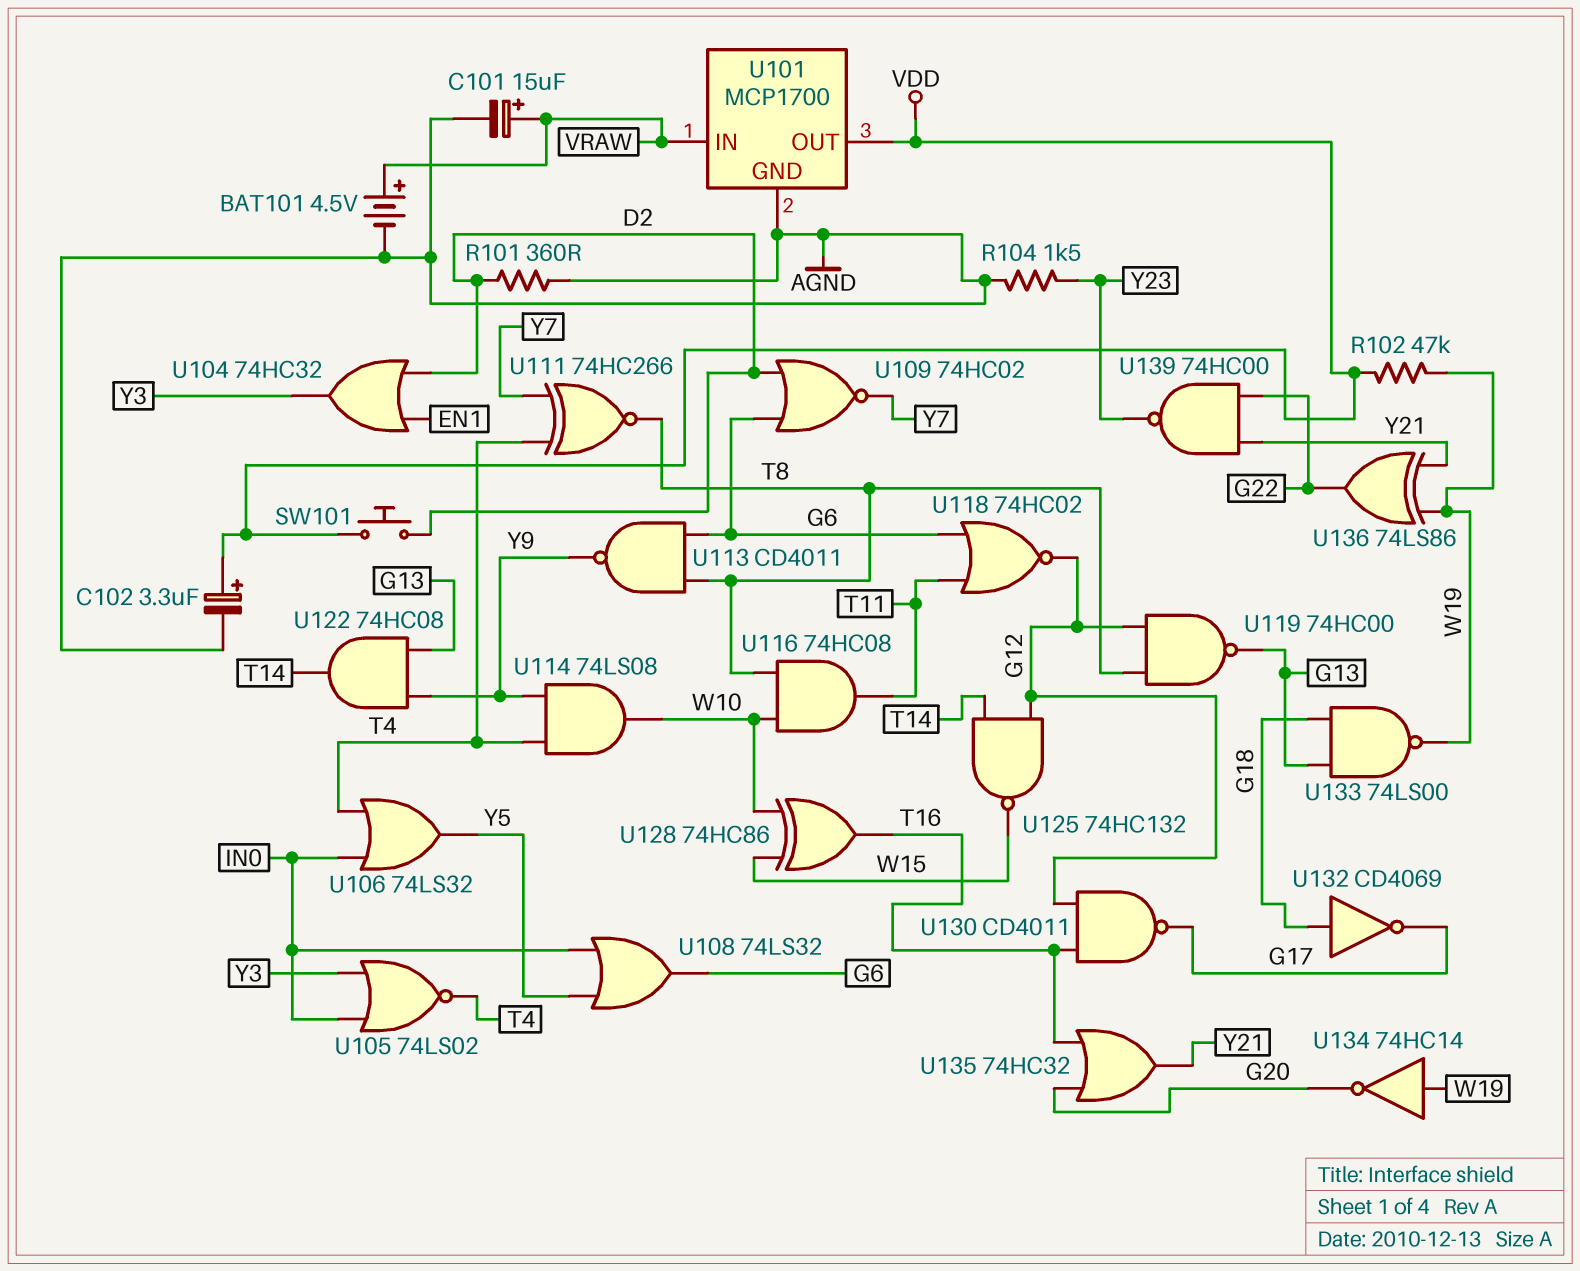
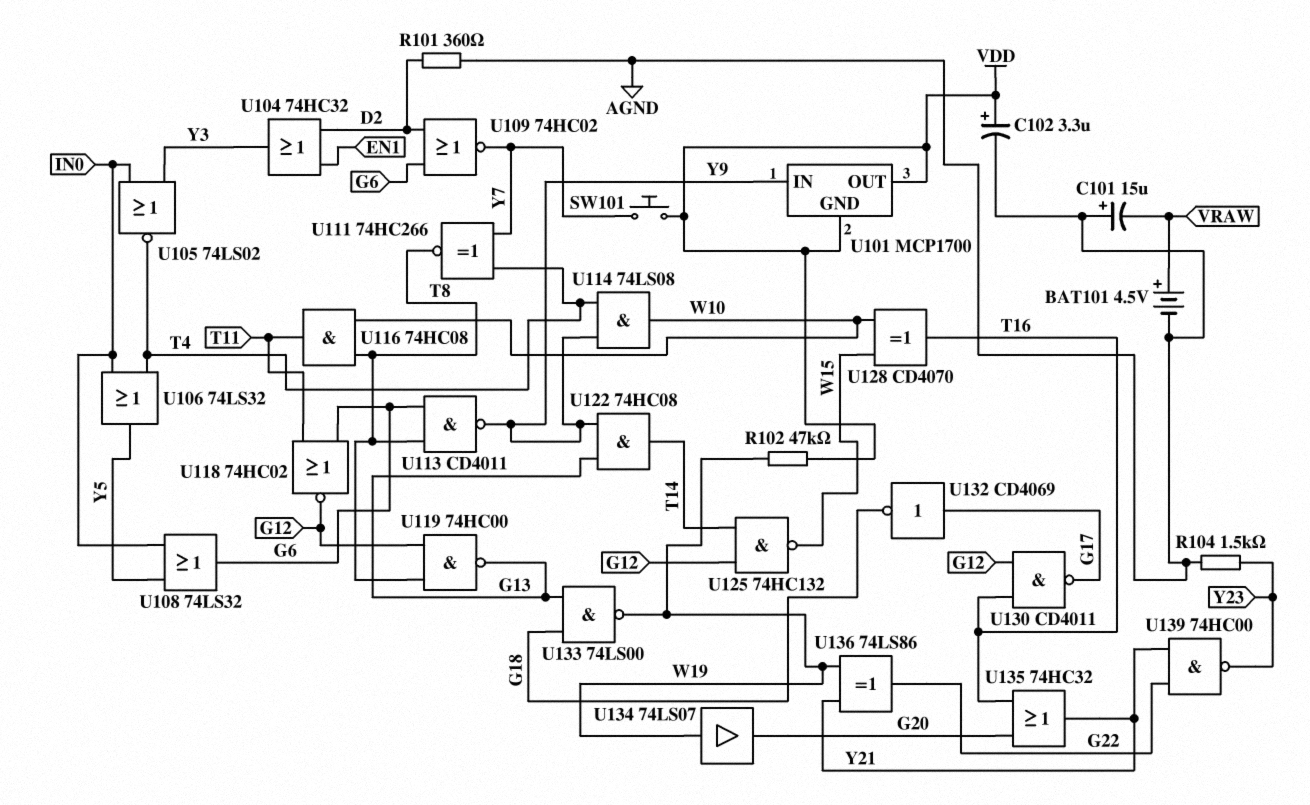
C101: 15uF (plus VRAW, minus AGND) -> 15uF (plus AGND, minus VRAW)
SW101: button (D2, VDD) -> button (VDD, Y7)
U101 pin GND: AGND -> VDD
U101 pin IN: VRAW -> Y9
U128: XOR 74HC86 (in W10, in W15, out T16) -> XOR CD4070 (in W10, in W15, out T16)
U132: NOT CD4069 (in G18, out G17) -> NOT CD4069 (in G17, out G18)
U134: NOT 74HC14 (in W19, out G20) -> buffer 74LS07 (in W19, out G20)

